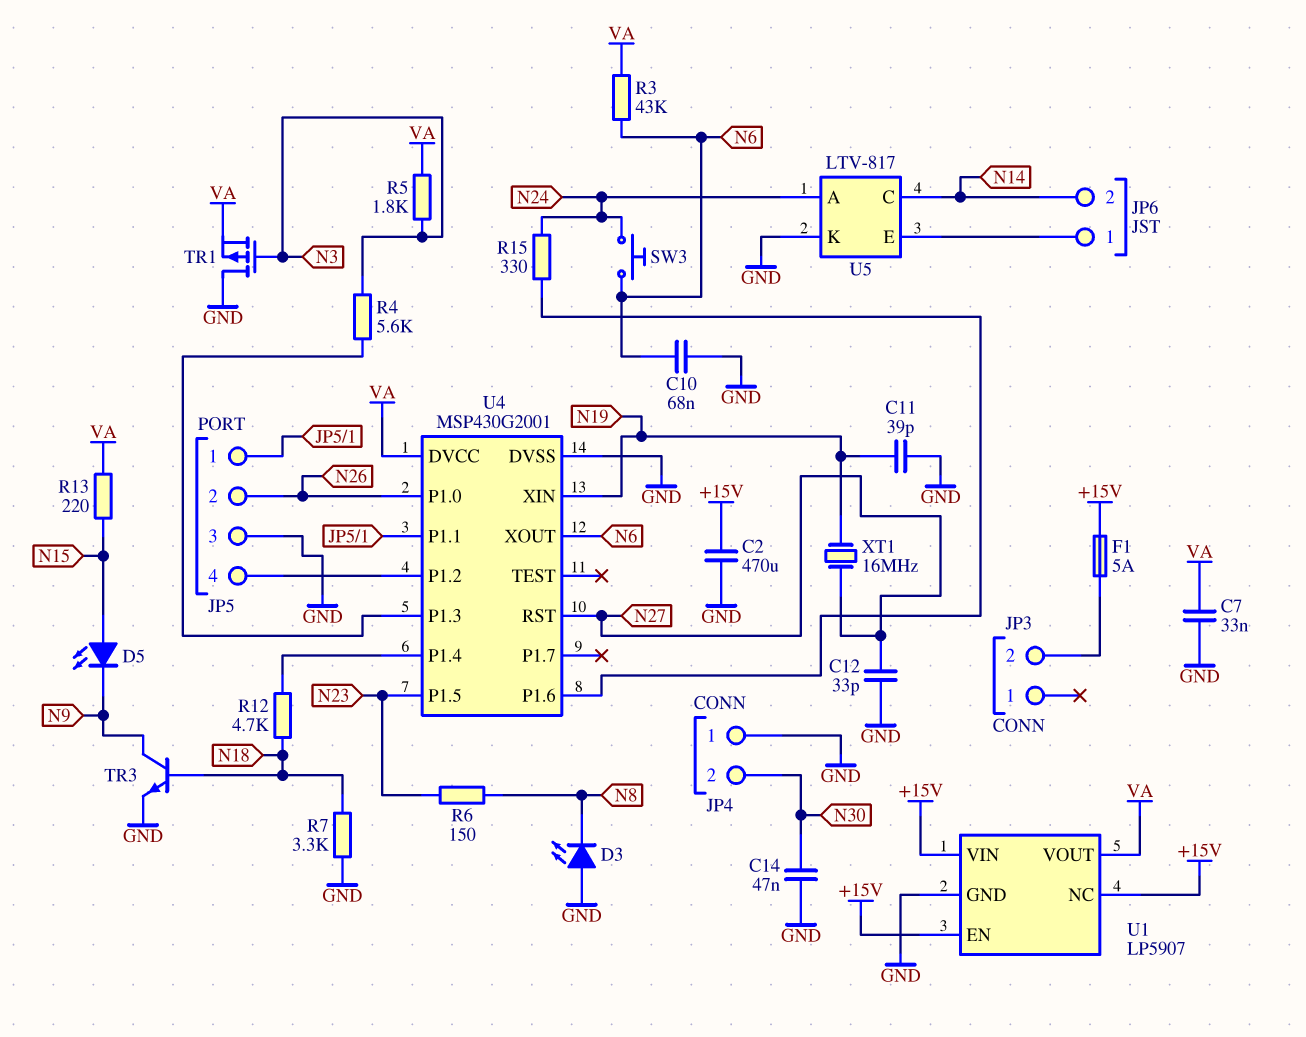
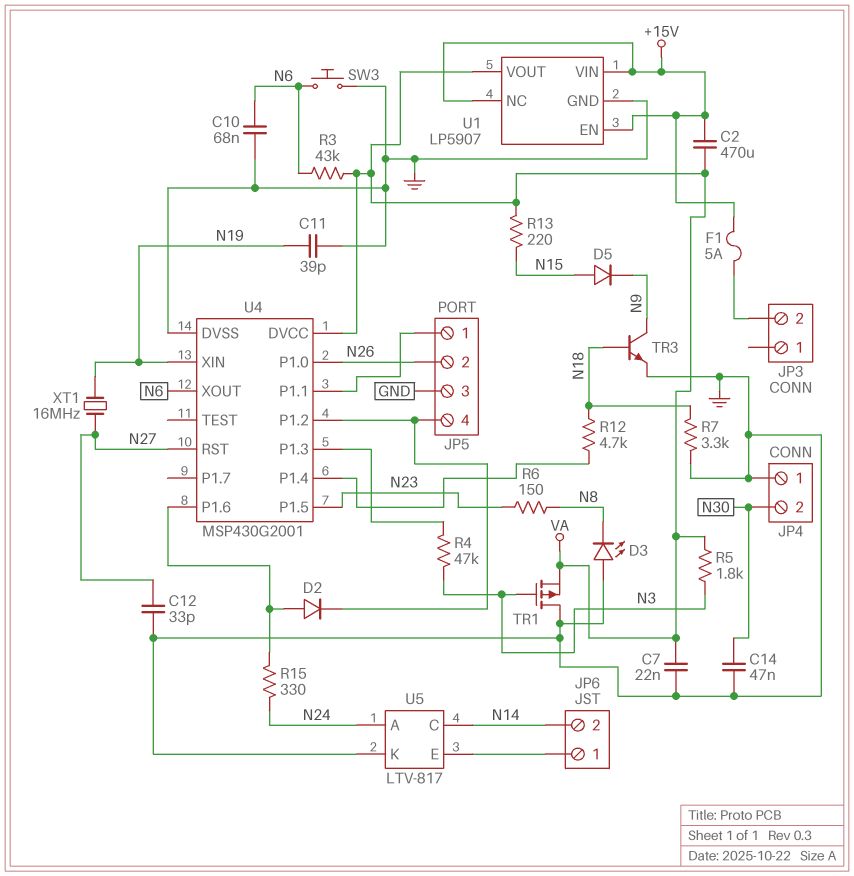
C2: 470uF (+15V, GND) -> 470uF (+15V, VA)
C7: 33nF (GND, VA) -> 22nF (GND, VA)
D2: none -> diode (A U4/P1.6, K JP5/4)
D5: LED (A N15, K N9) -> diode (A N15, K N9)
R4: 5.6k (N3, U4/P1.3) -> 47k (N3, U4/P1.3)
SW3: button (N6, N24) -> button (GND, N6)

